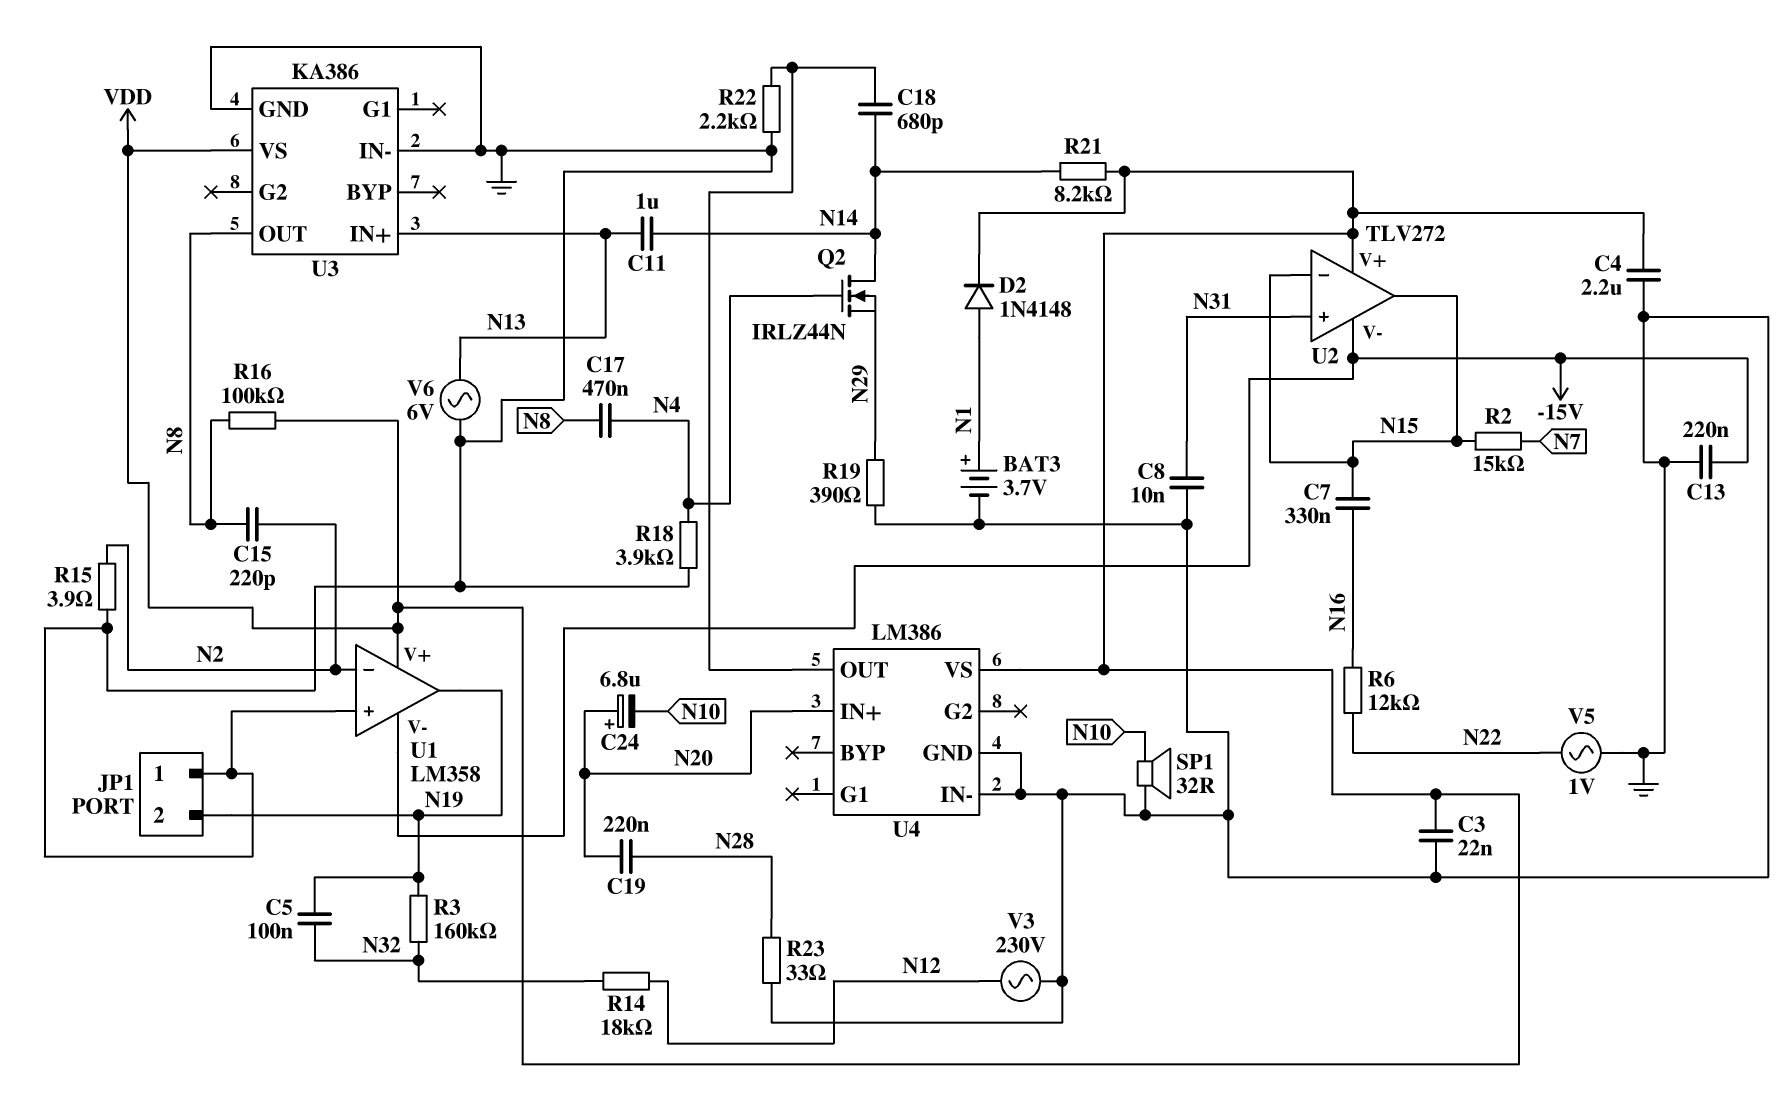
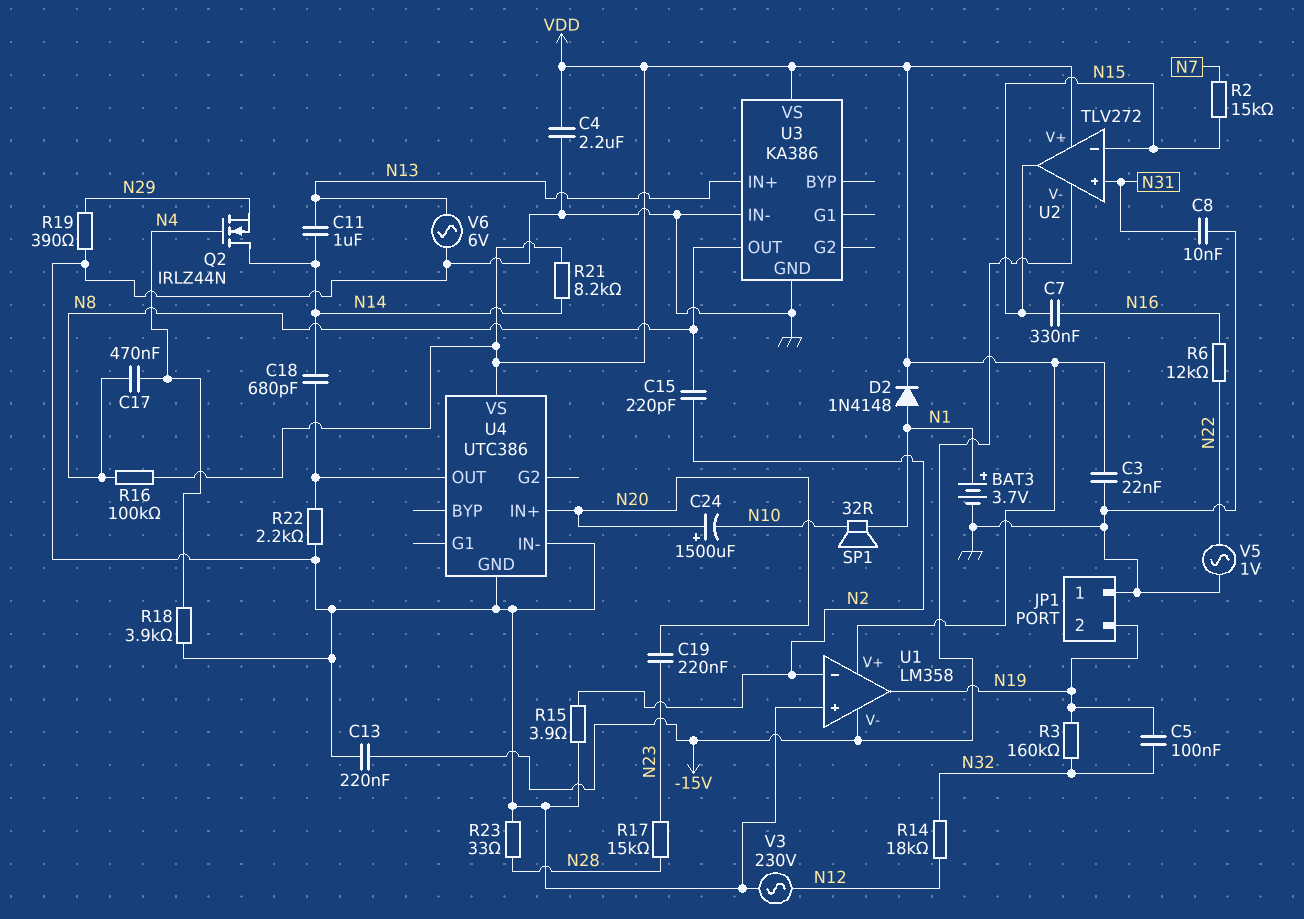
C19: 220nF (N20, N28) -> 220nF (N20, N23)
C24: 6.8uF (plus N20, minus N10) -> 1500uF (plus N20, minus N10)
R17: none -> 15k (N23, N28)
SP1: speaker 32R (GND, N10) -> speaker 32R (N1, N10)
U4: LM386 -> UTC386

